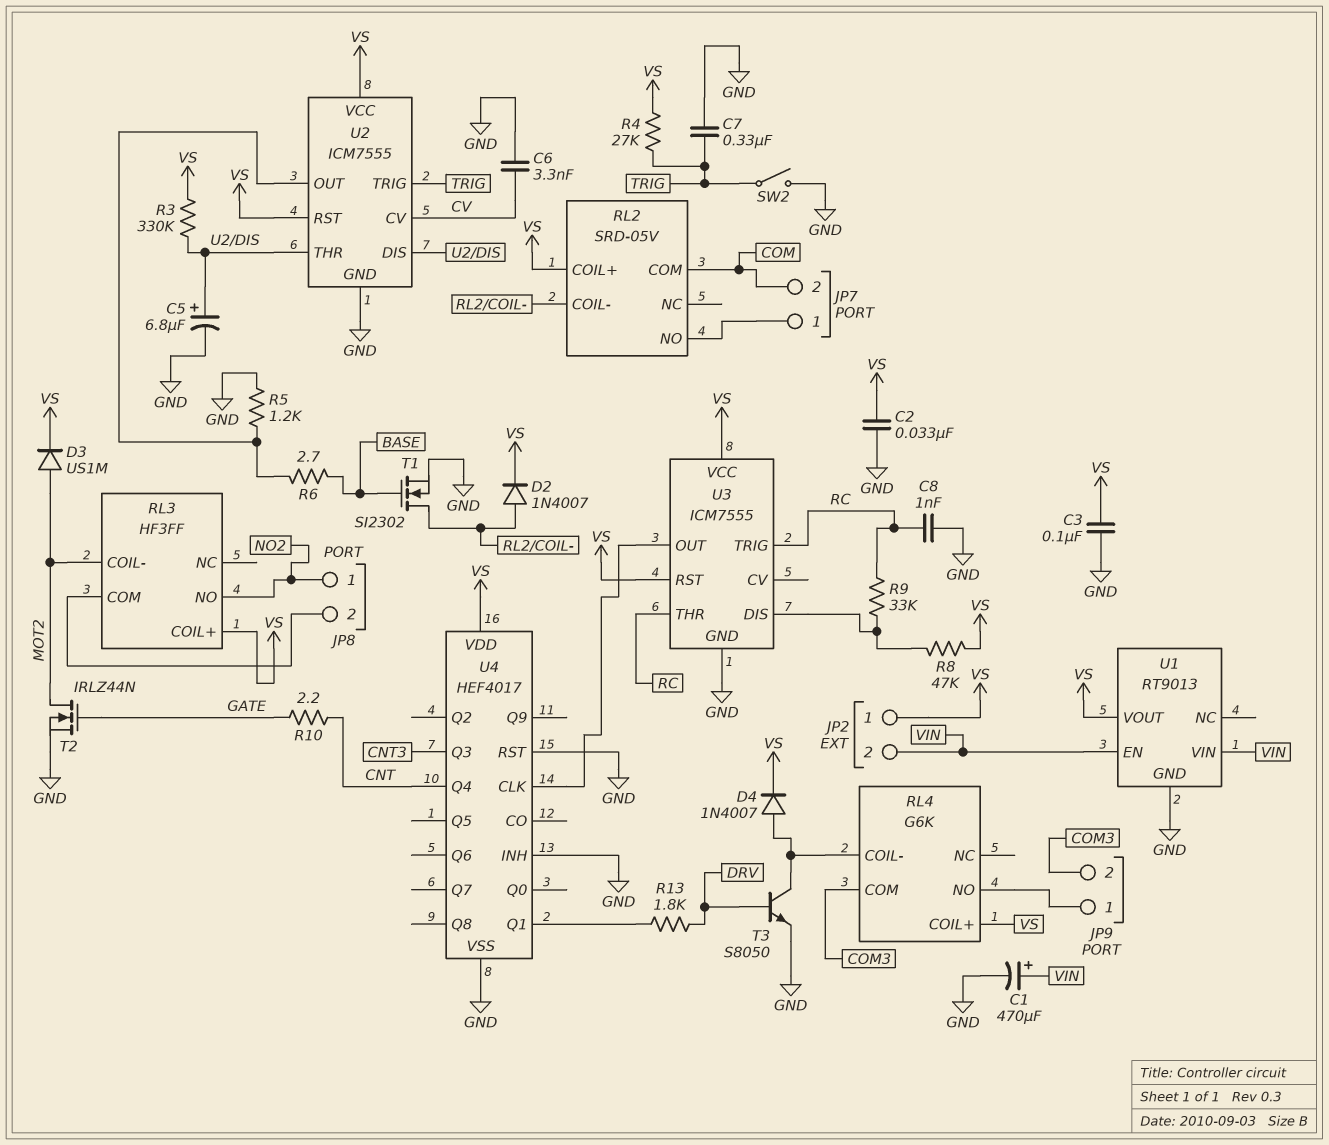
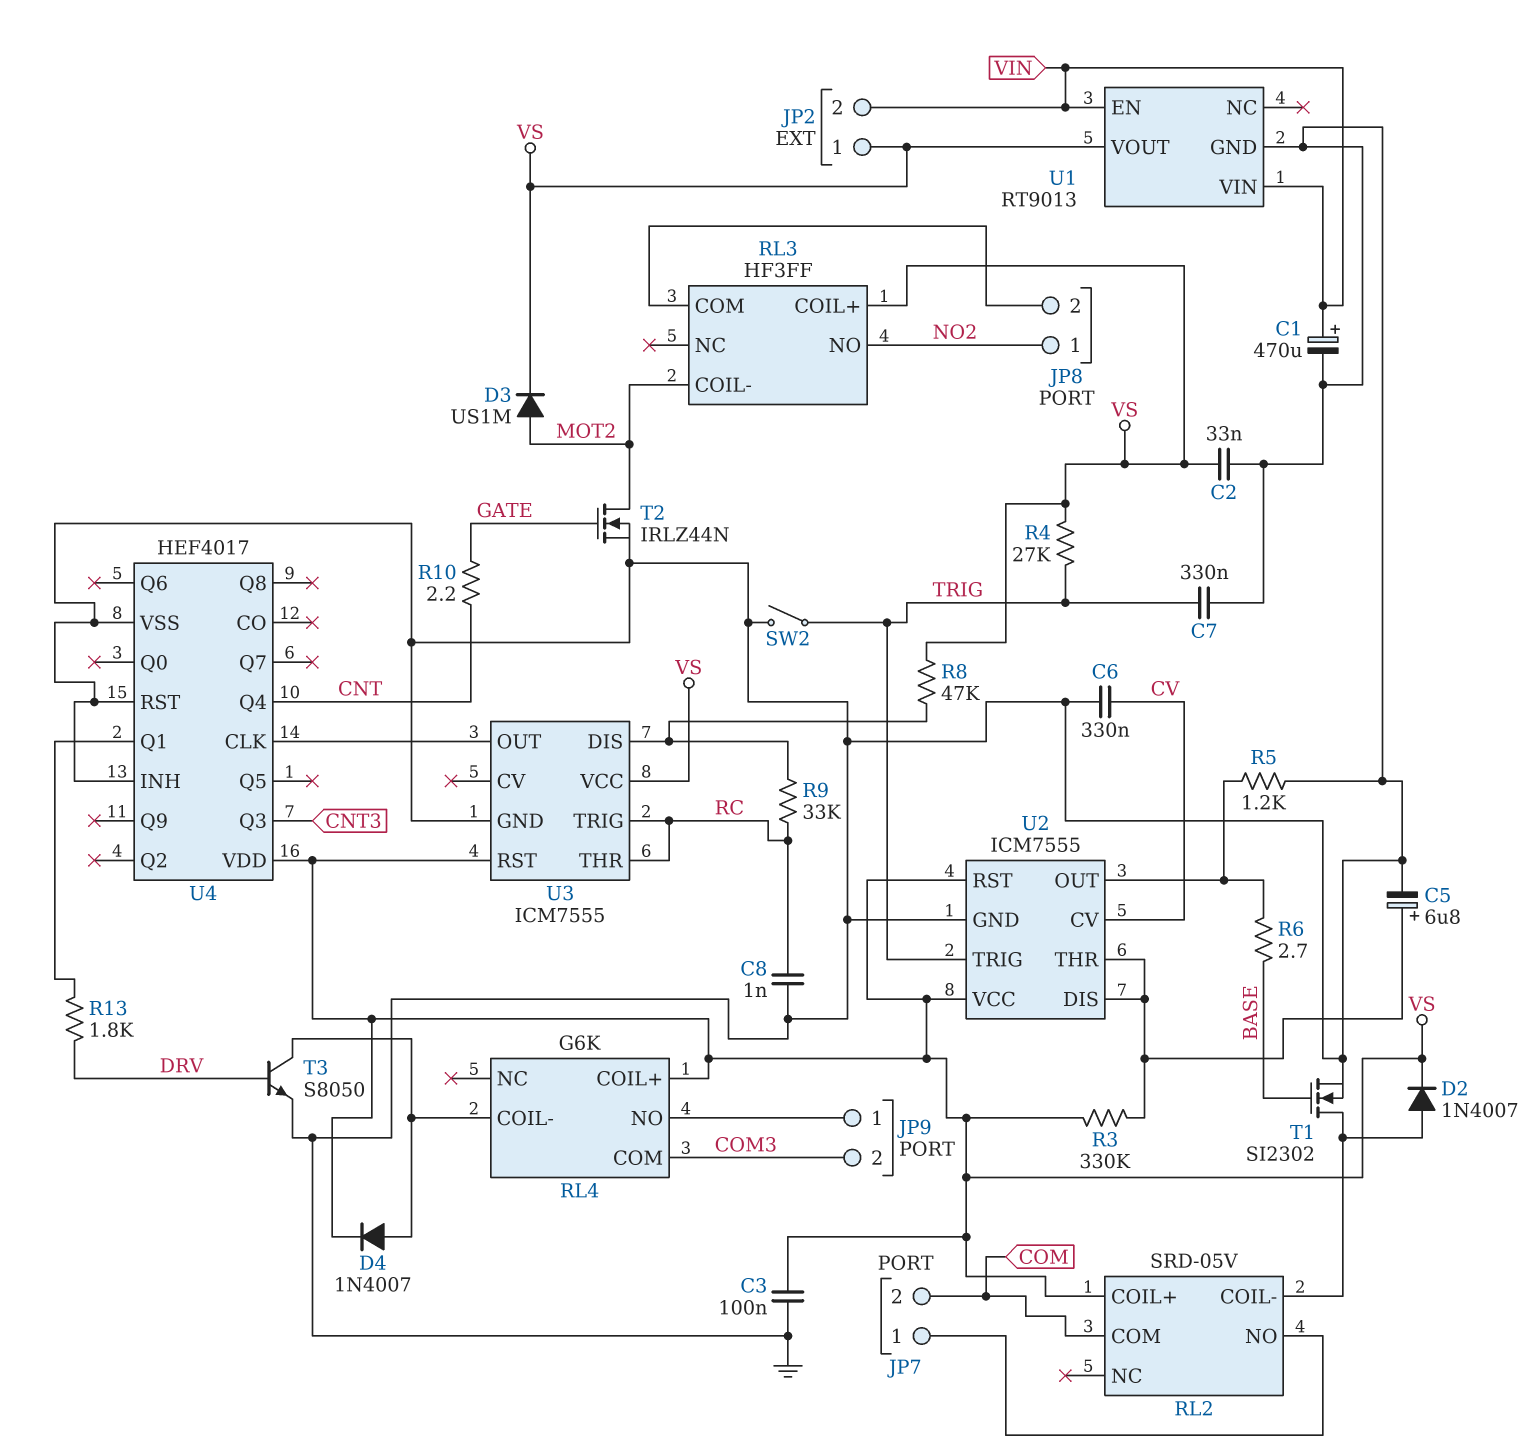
C6: 3.3nF (CV, GND) -> 330nF (CV, GND)

